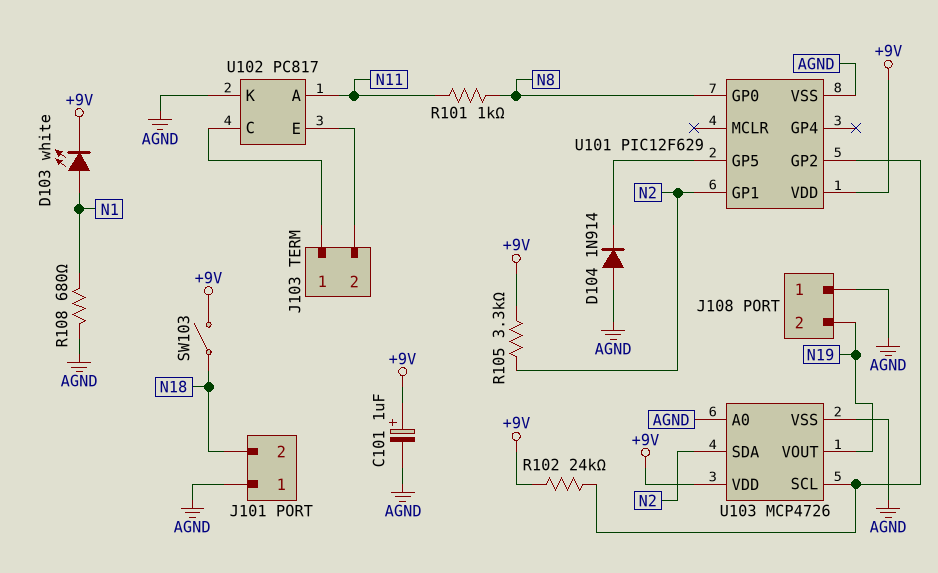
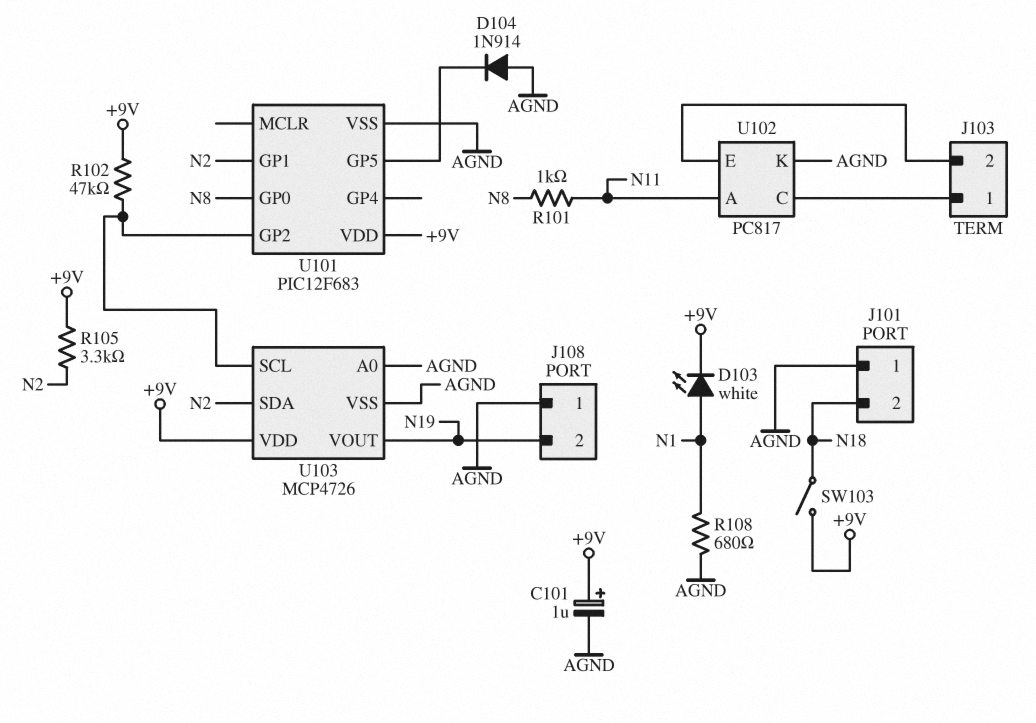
R102: 24k (+9V, U101/GP2) -> 47k (+9V, U101/GP2)
U101: PIC12F629 -> PIC12F683

